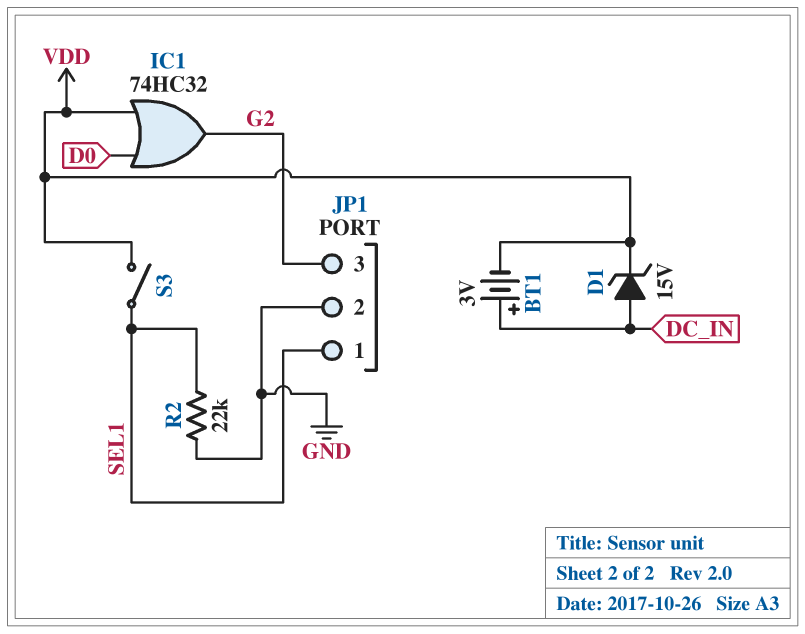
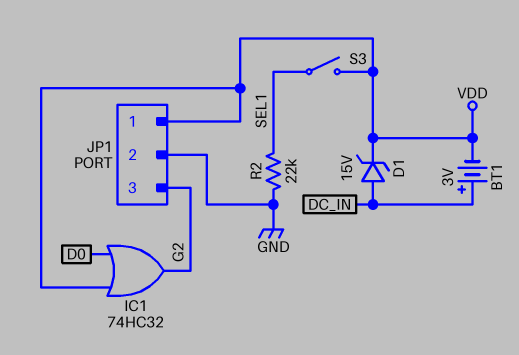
JP1 pin 1: SEL1 -> VDD

